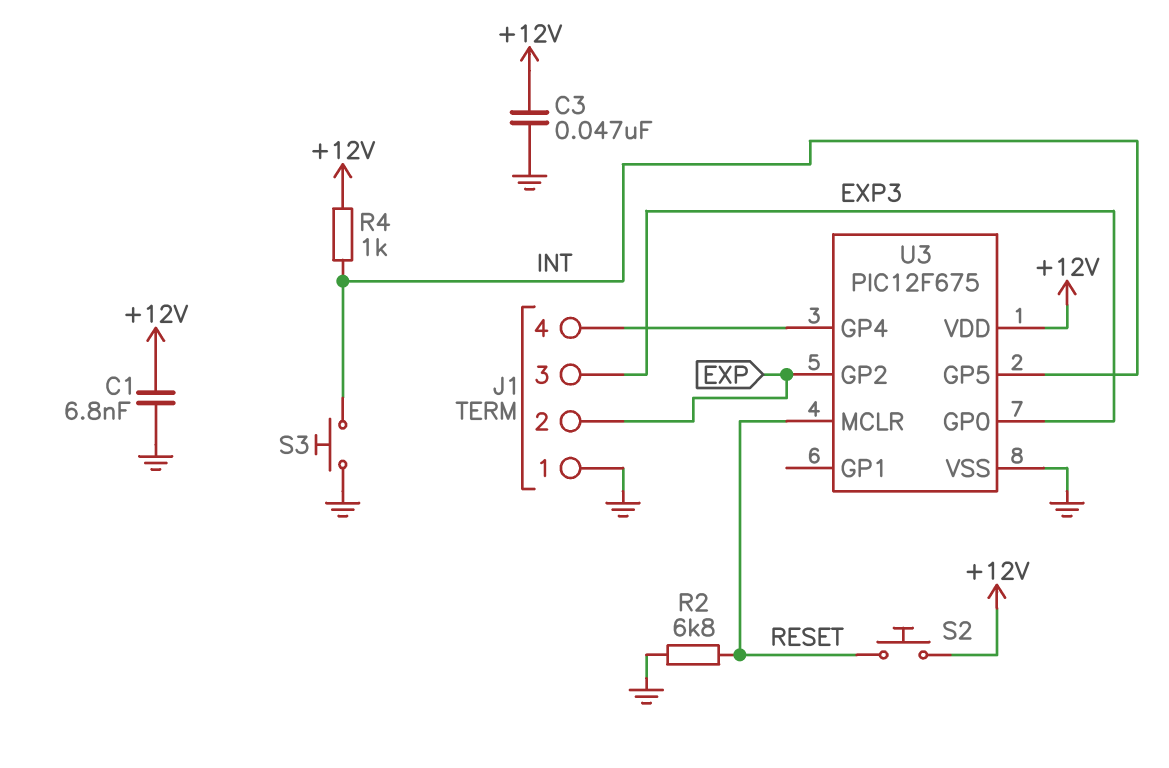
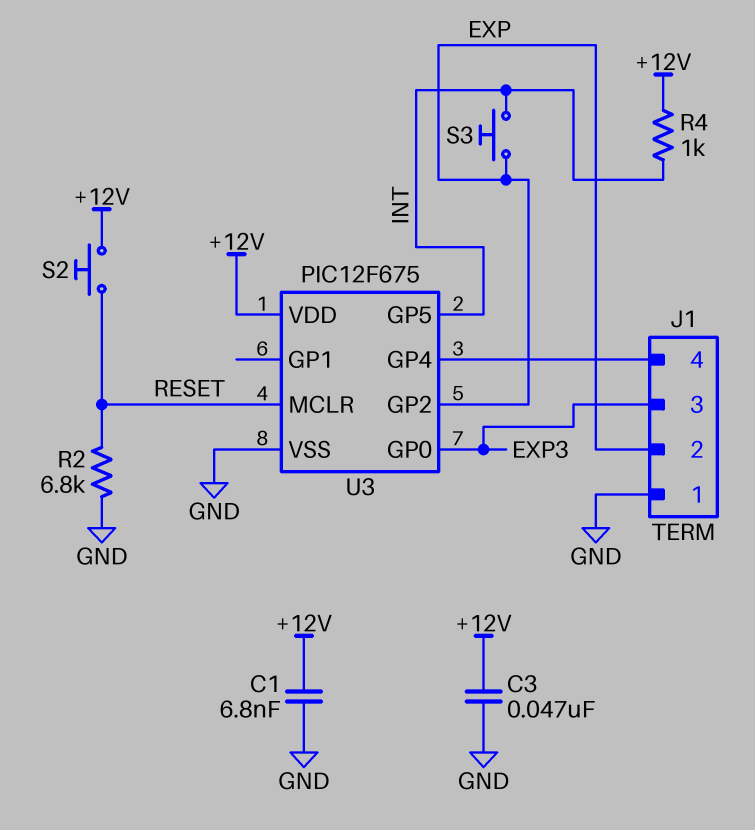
S3: button (GND, INT) -> button (EXP, INT)

